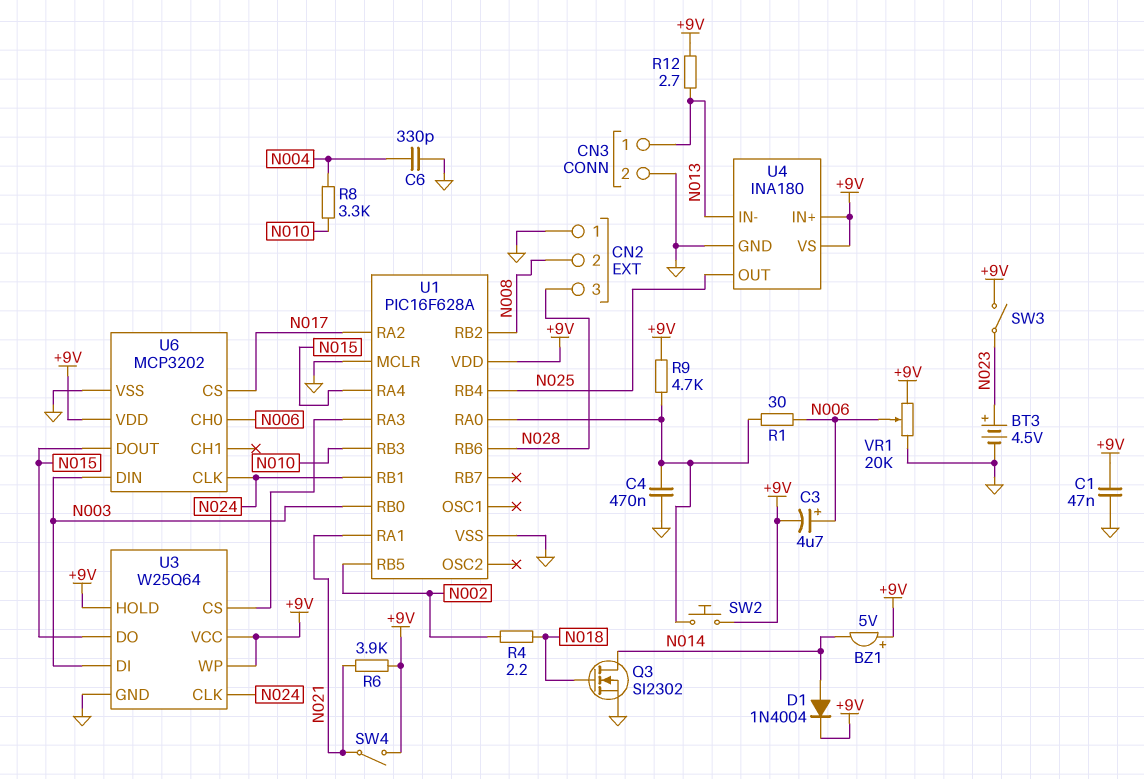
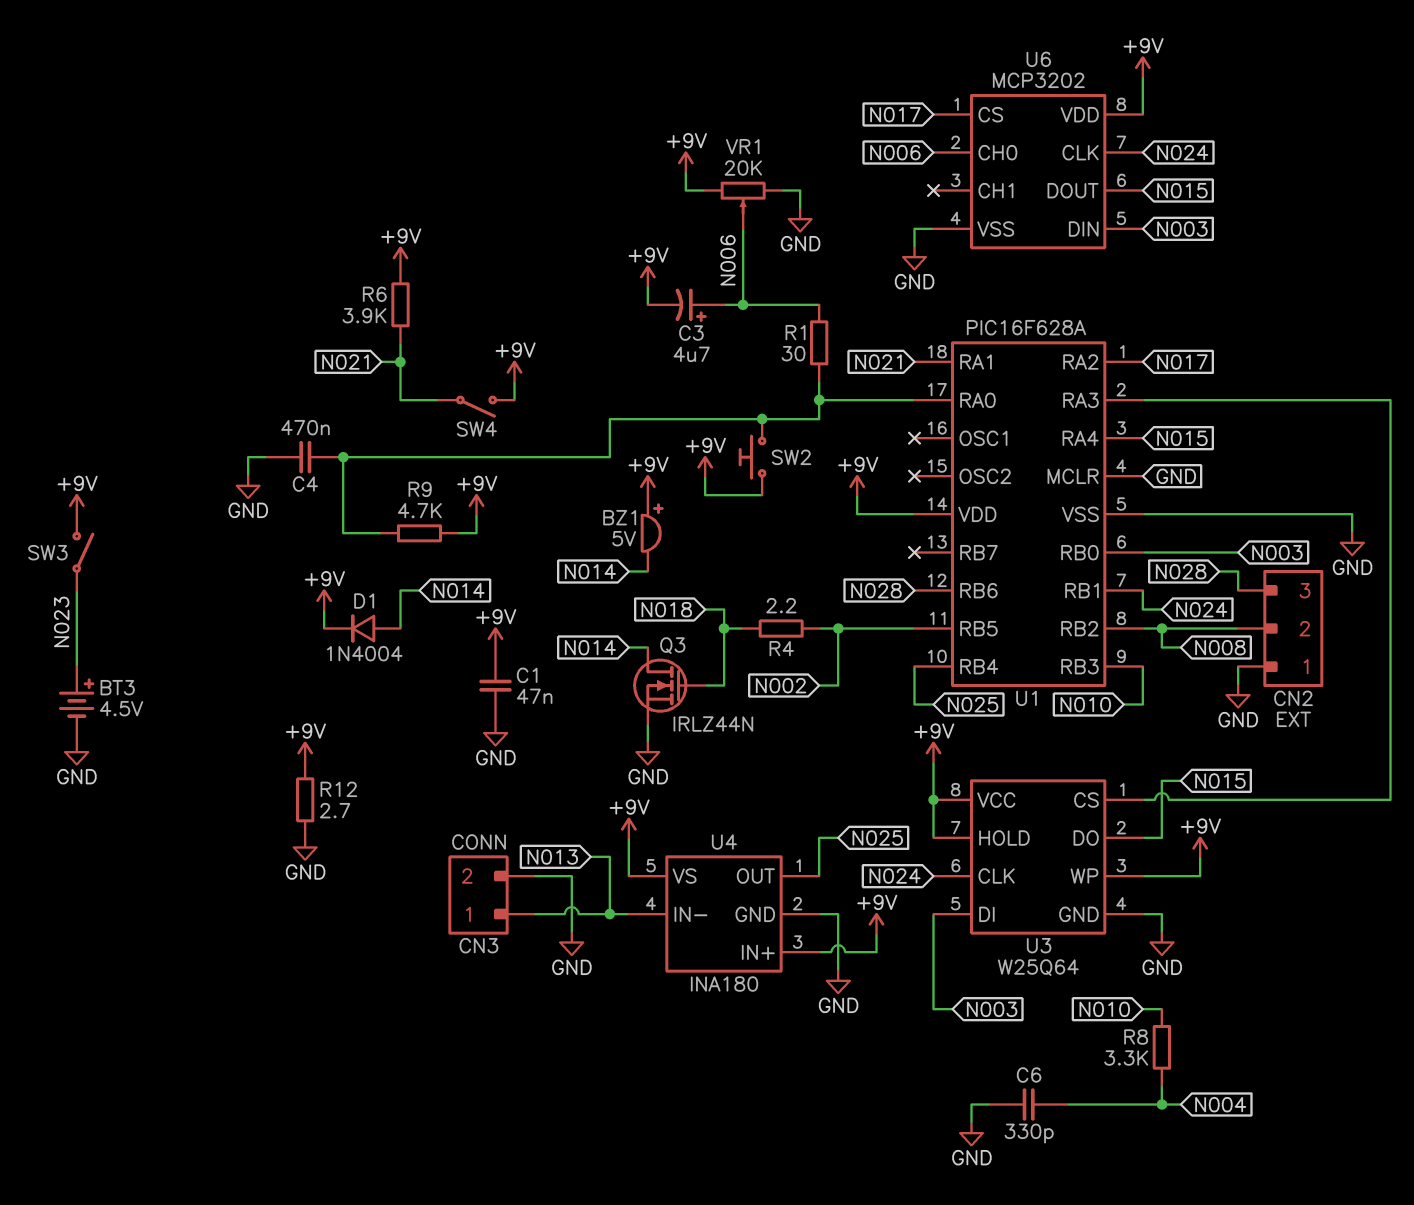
Q3: NMOS SI2302 (G N018, D N014, S GND) -> NMOS IRLZ44N (G N018, D N014, S GND)
R12: 2.7 (+9V, N013) -> 2.7 (+9V, GND)

